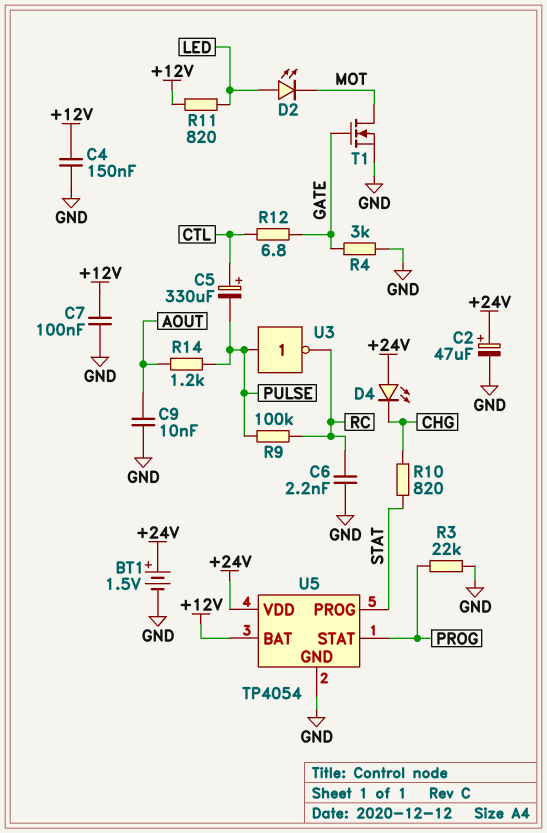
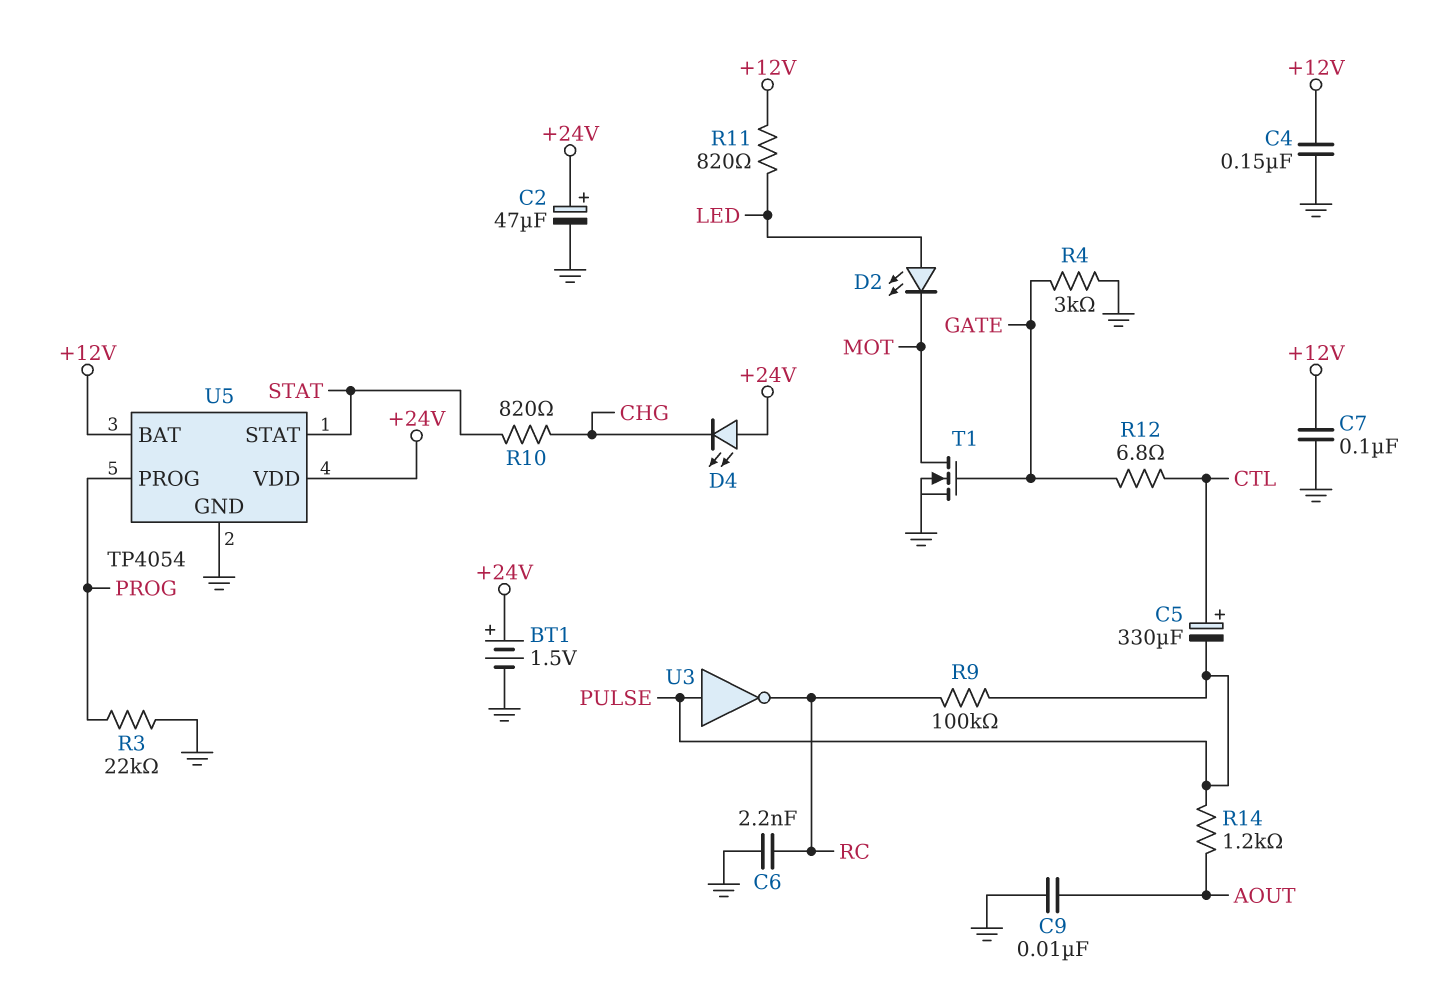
U5 pin PROG: STAT -> PROG
U5 pin STAT: PROG -> STAT

